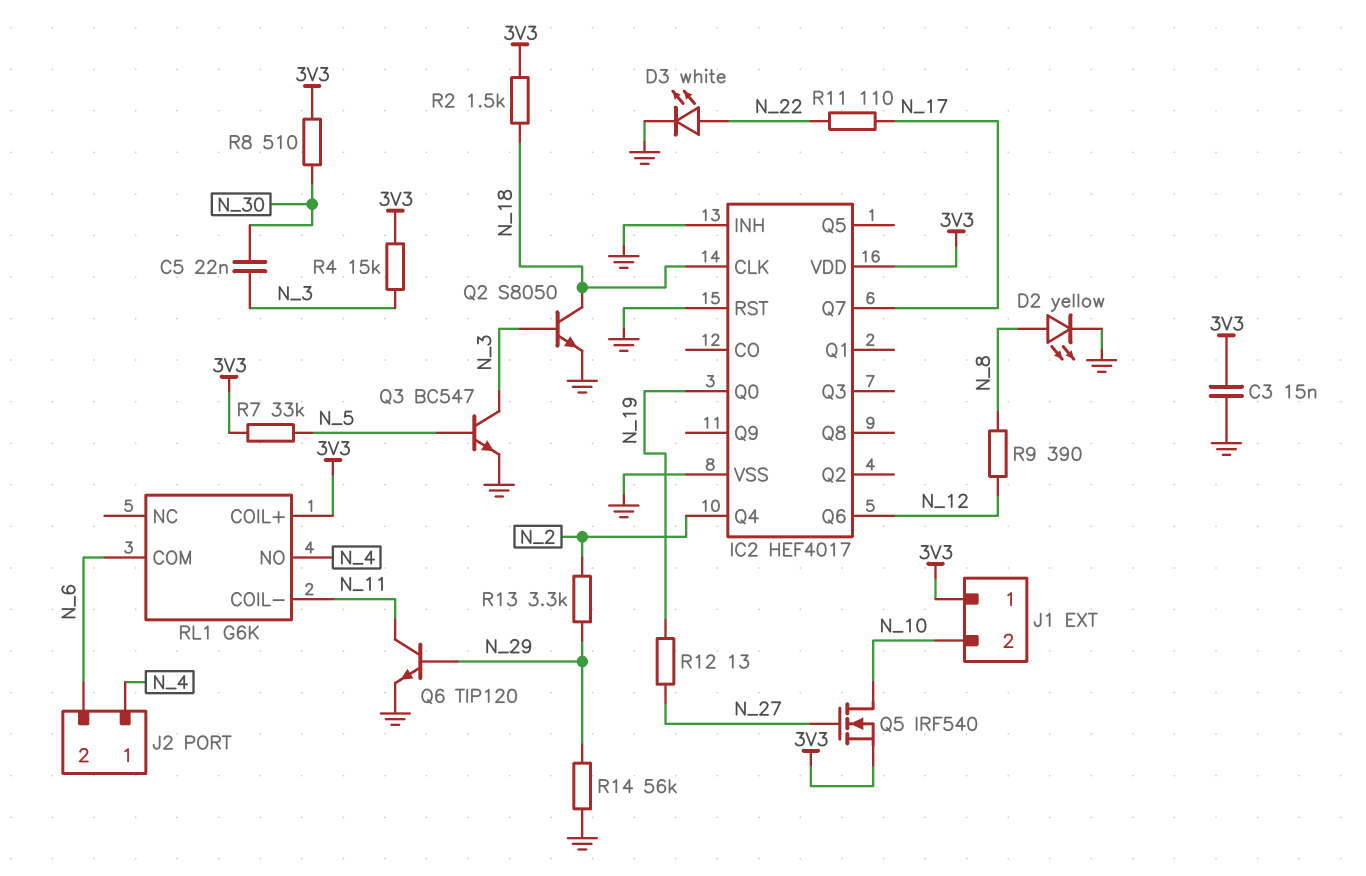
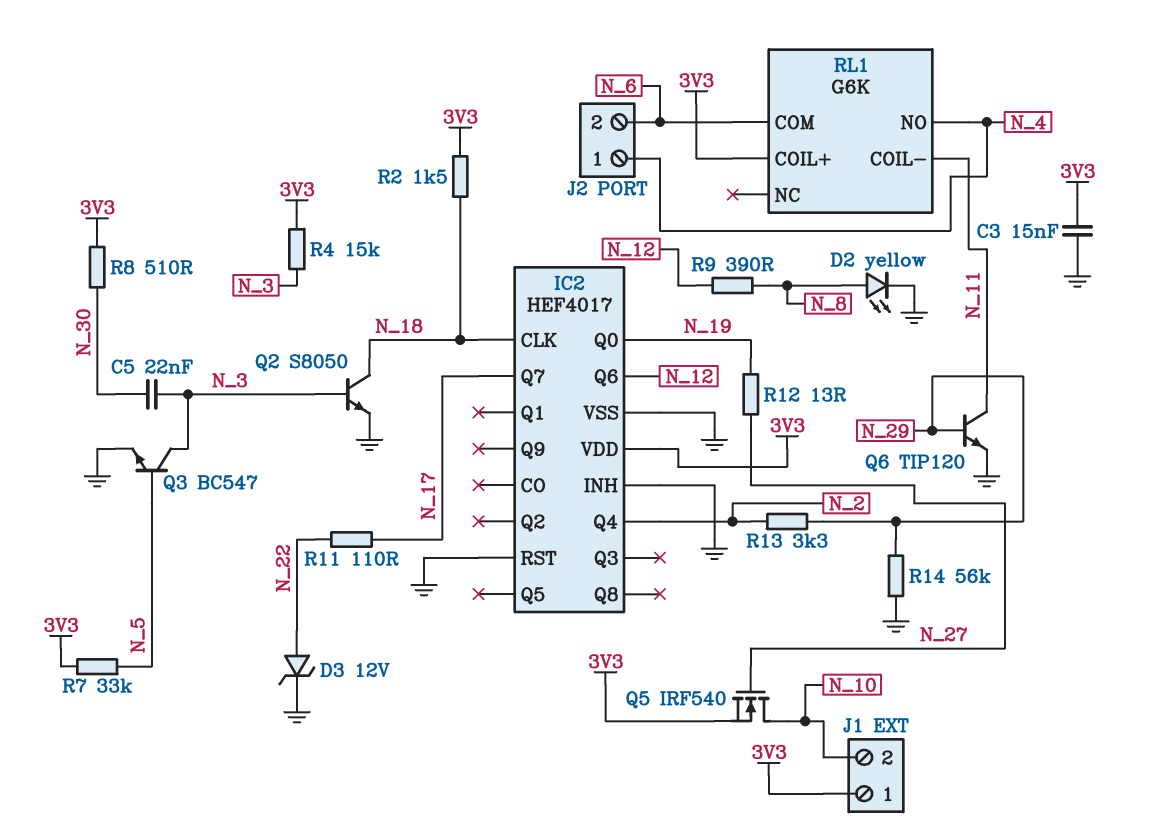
D3: LED white (A N_22, K GND) -> zener 12V (A N_22, K GND)

